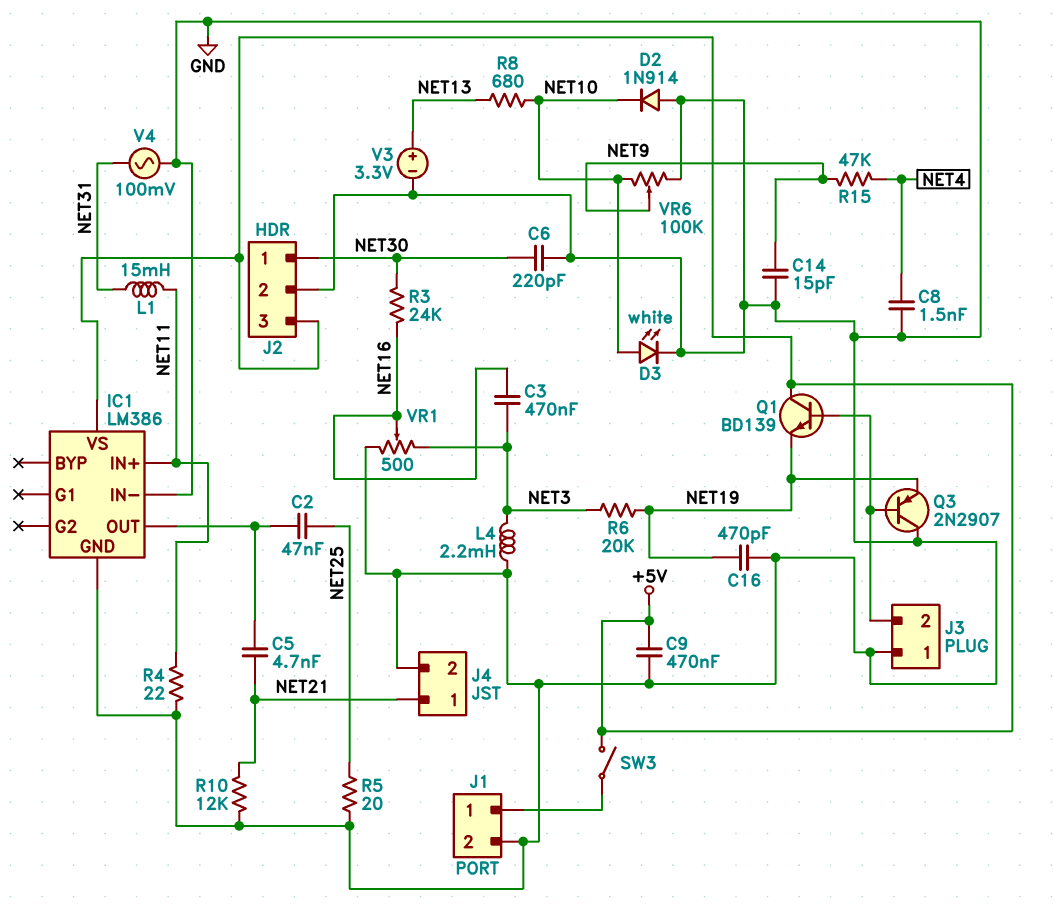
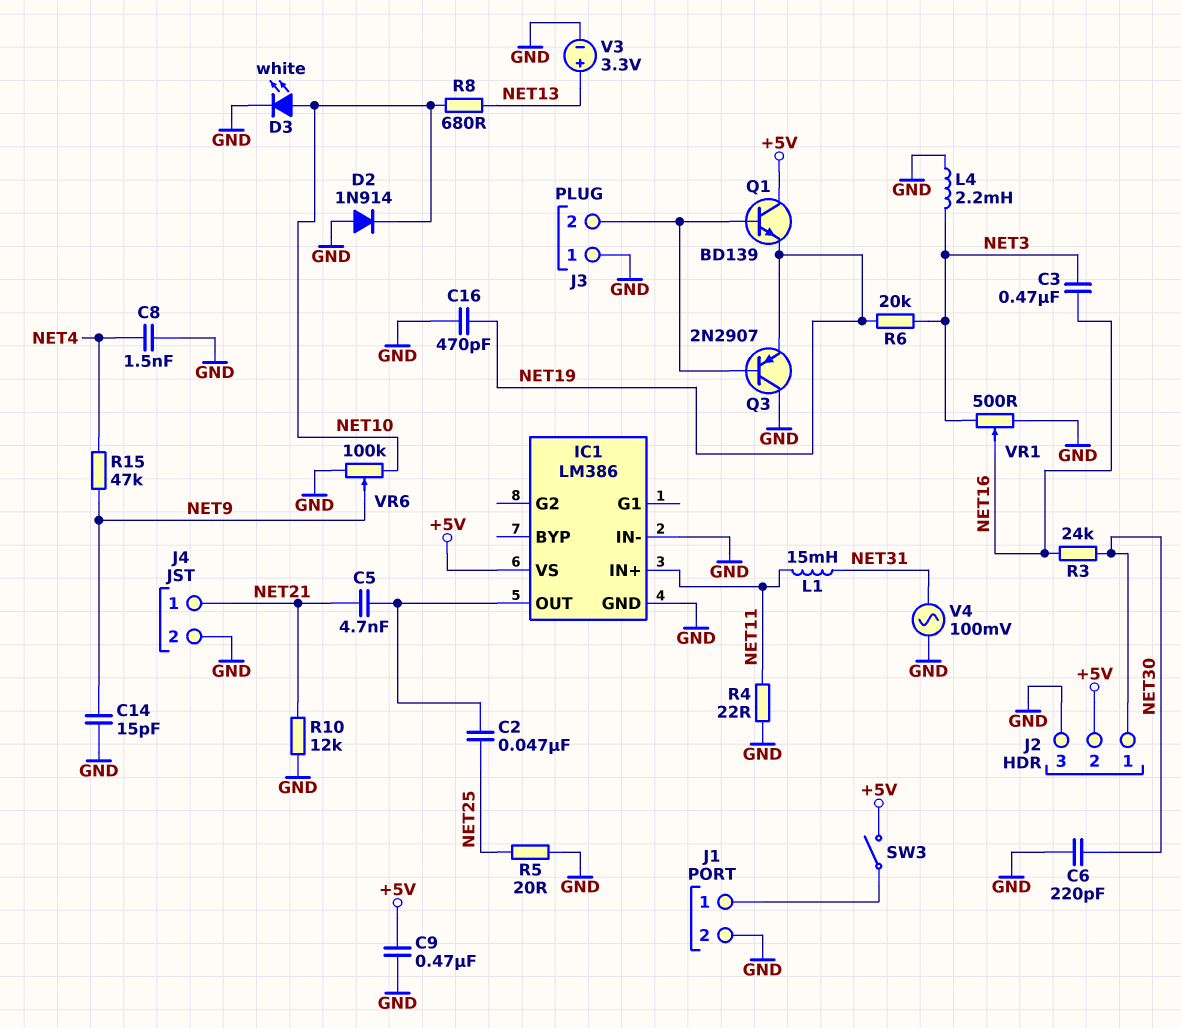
J2 pin 2: GND -> +5V
J2 pin 3: +5V -> GND

